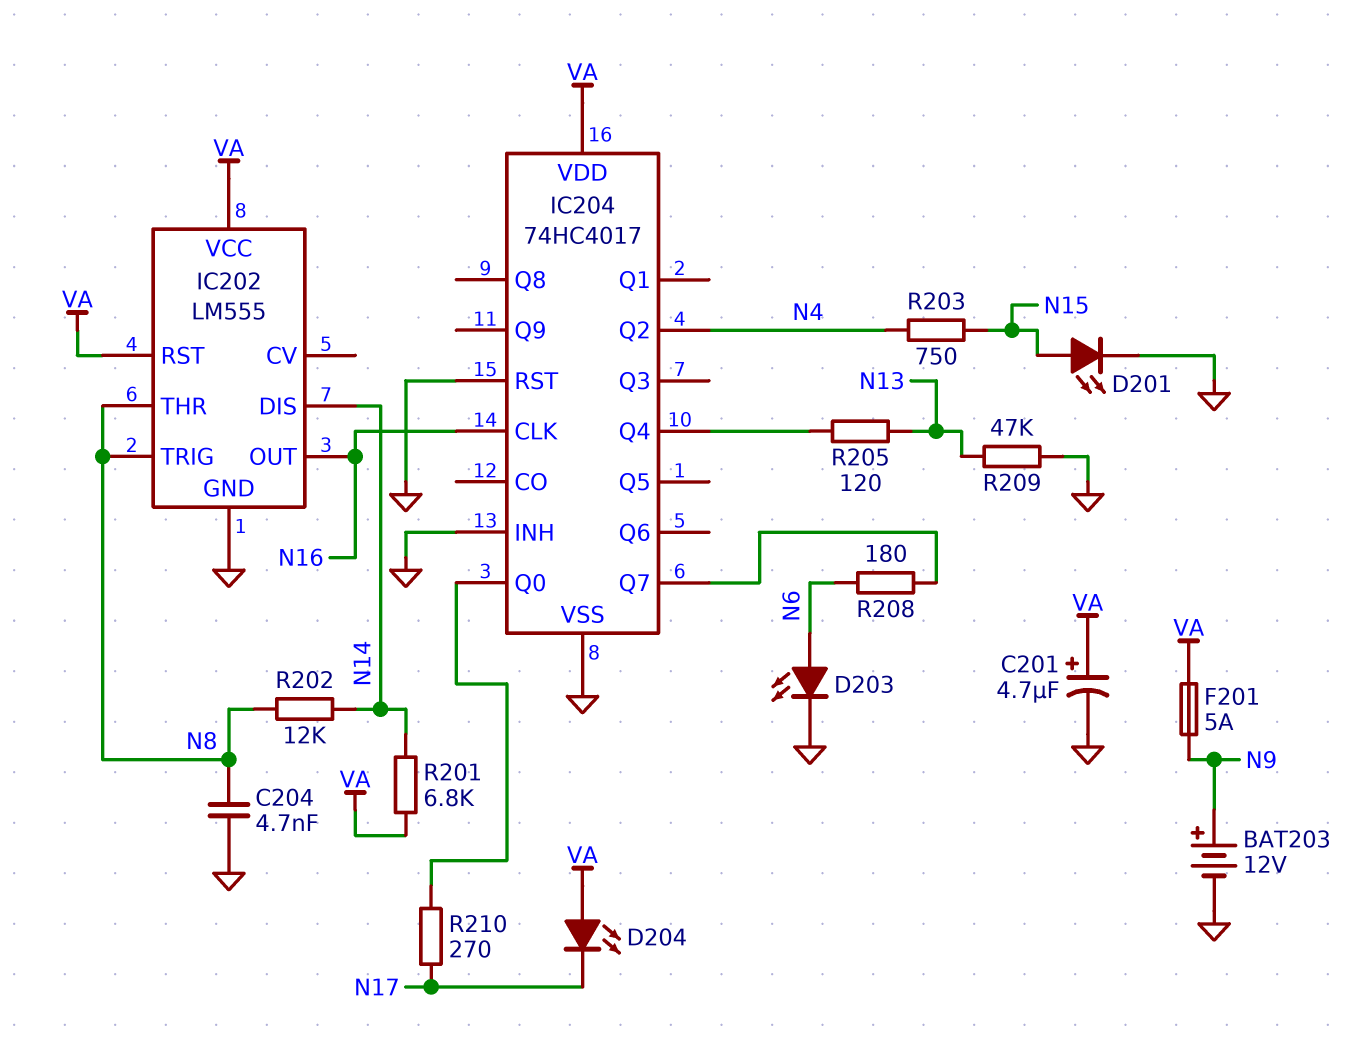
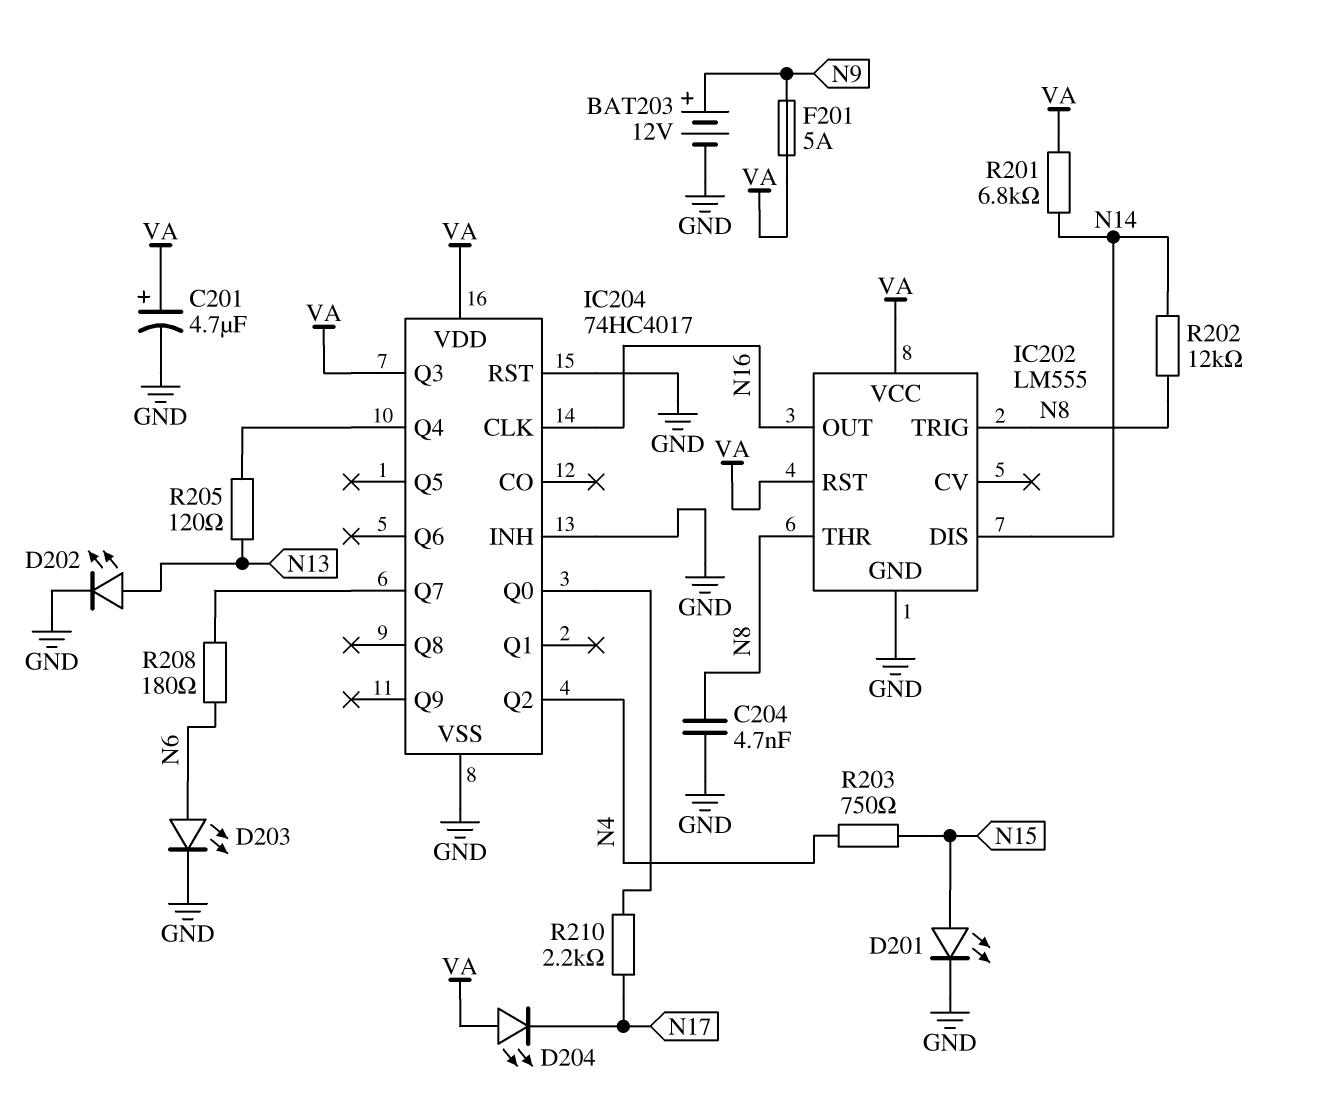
D202: none -> LED (A N13, K GND)
IC204 pin Q3: none -> VA
R209: 47k (GND, N13) -> none
R210: 270 (IC204/Q0, N17) -> 2.2k (IC204/Q0, N17)

